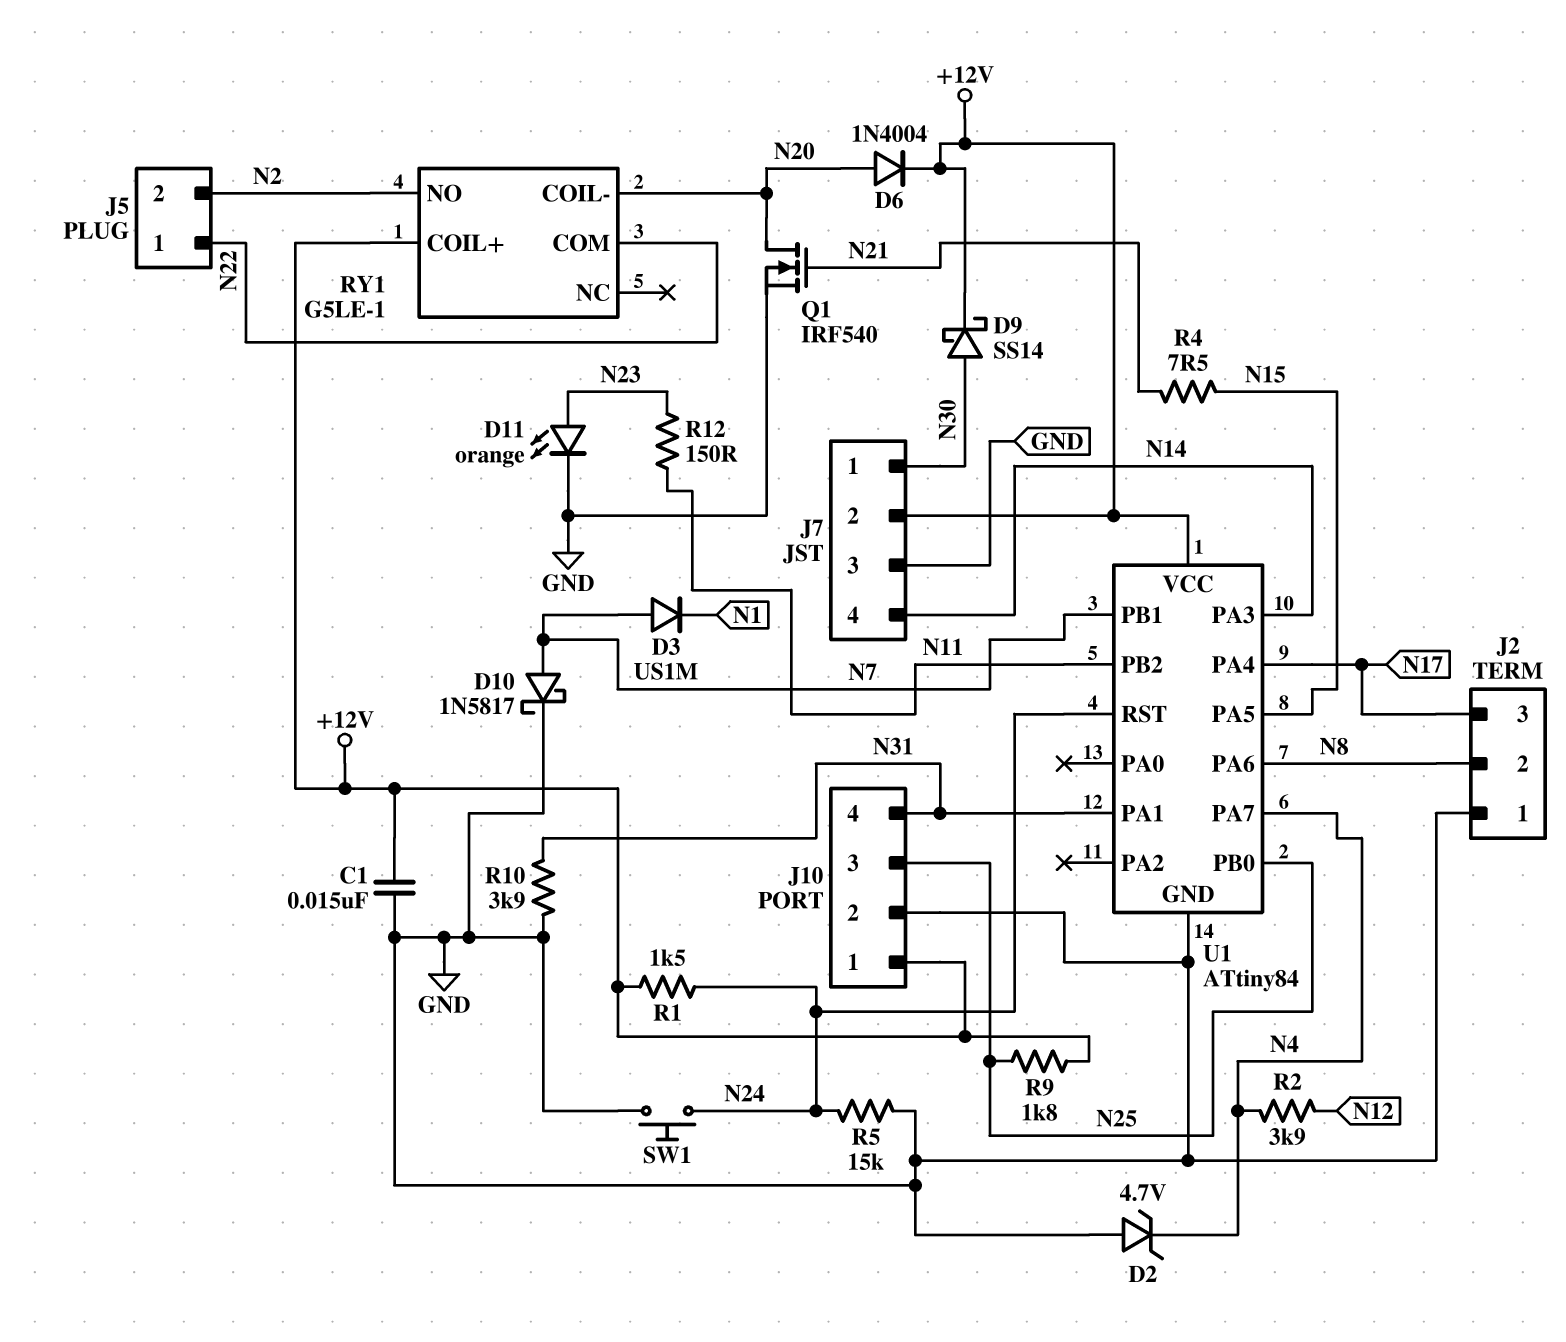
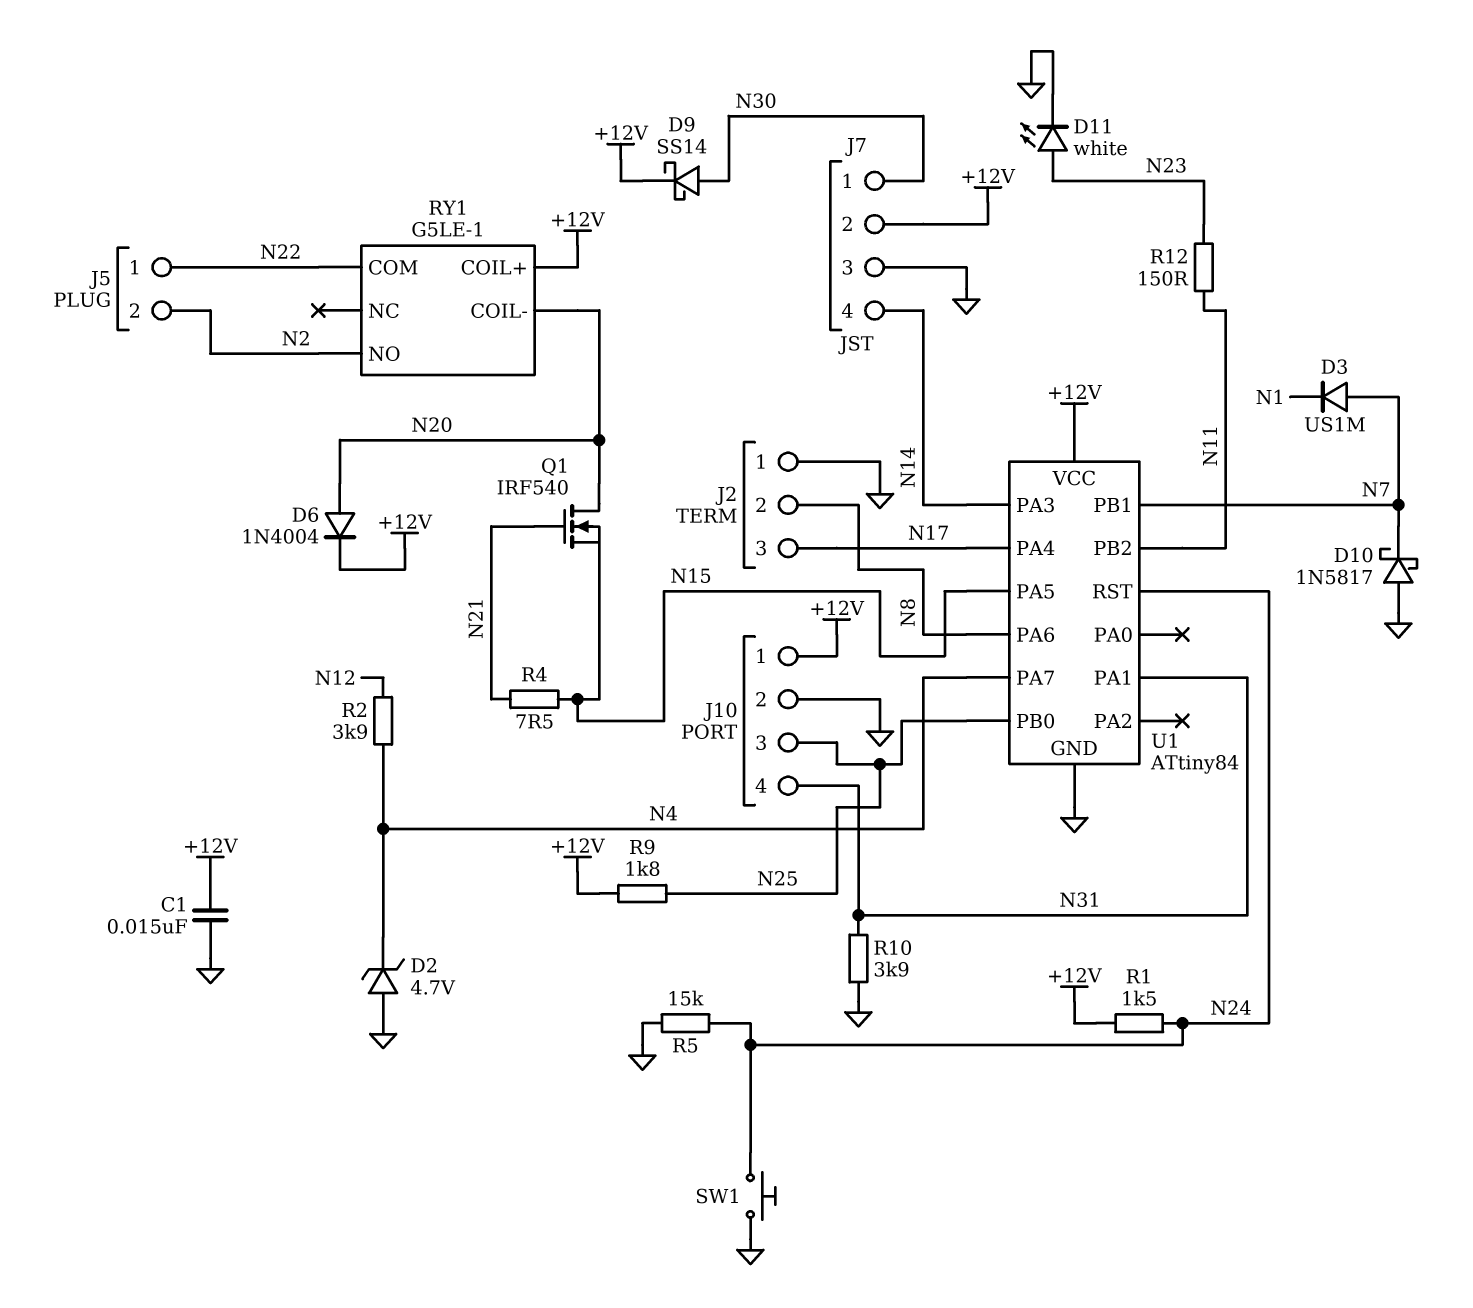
D10: schottky 1N5817 (A N7, K GND) -> schottky 1N5817 (A GND, K N7)
D11: LED orange (A N23, K GND) -> LED white (A N23, K GND)
Q1: NMOS IRF540 (G N21, D N20, S GND) -> NMOS IRF540 (G N21, D N20, S N15)

